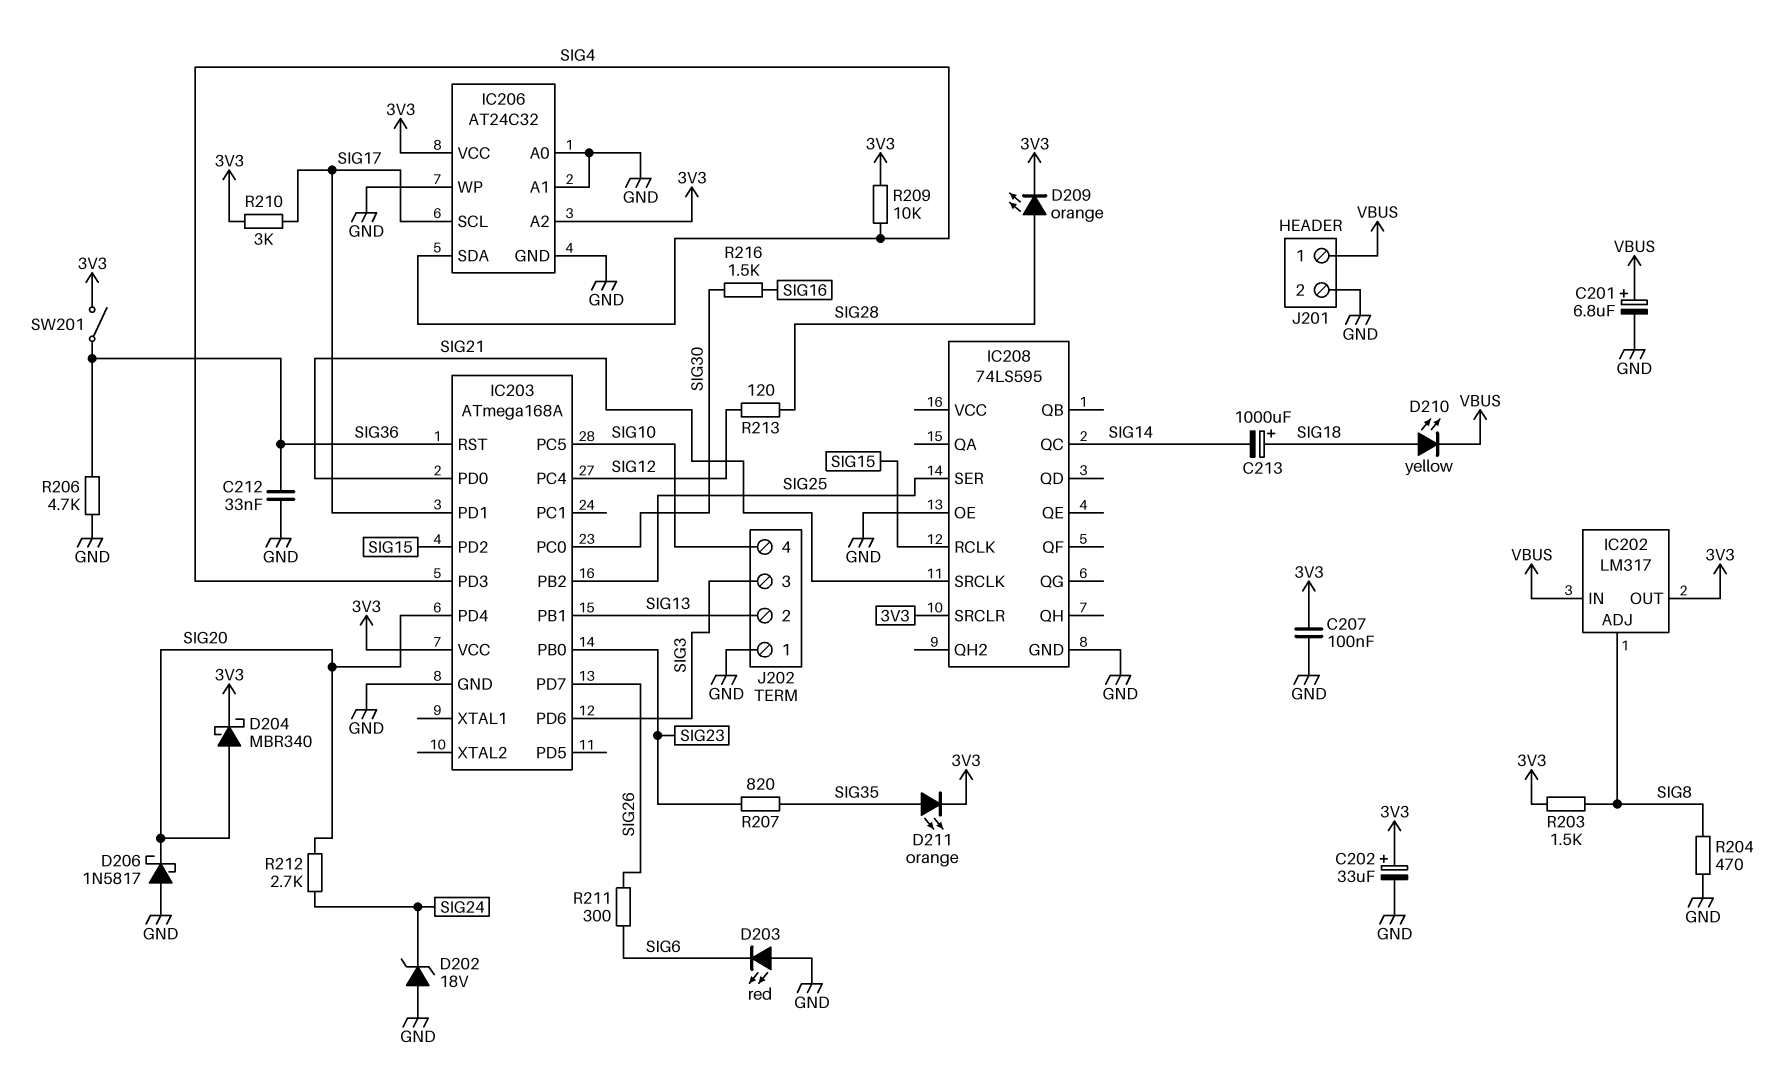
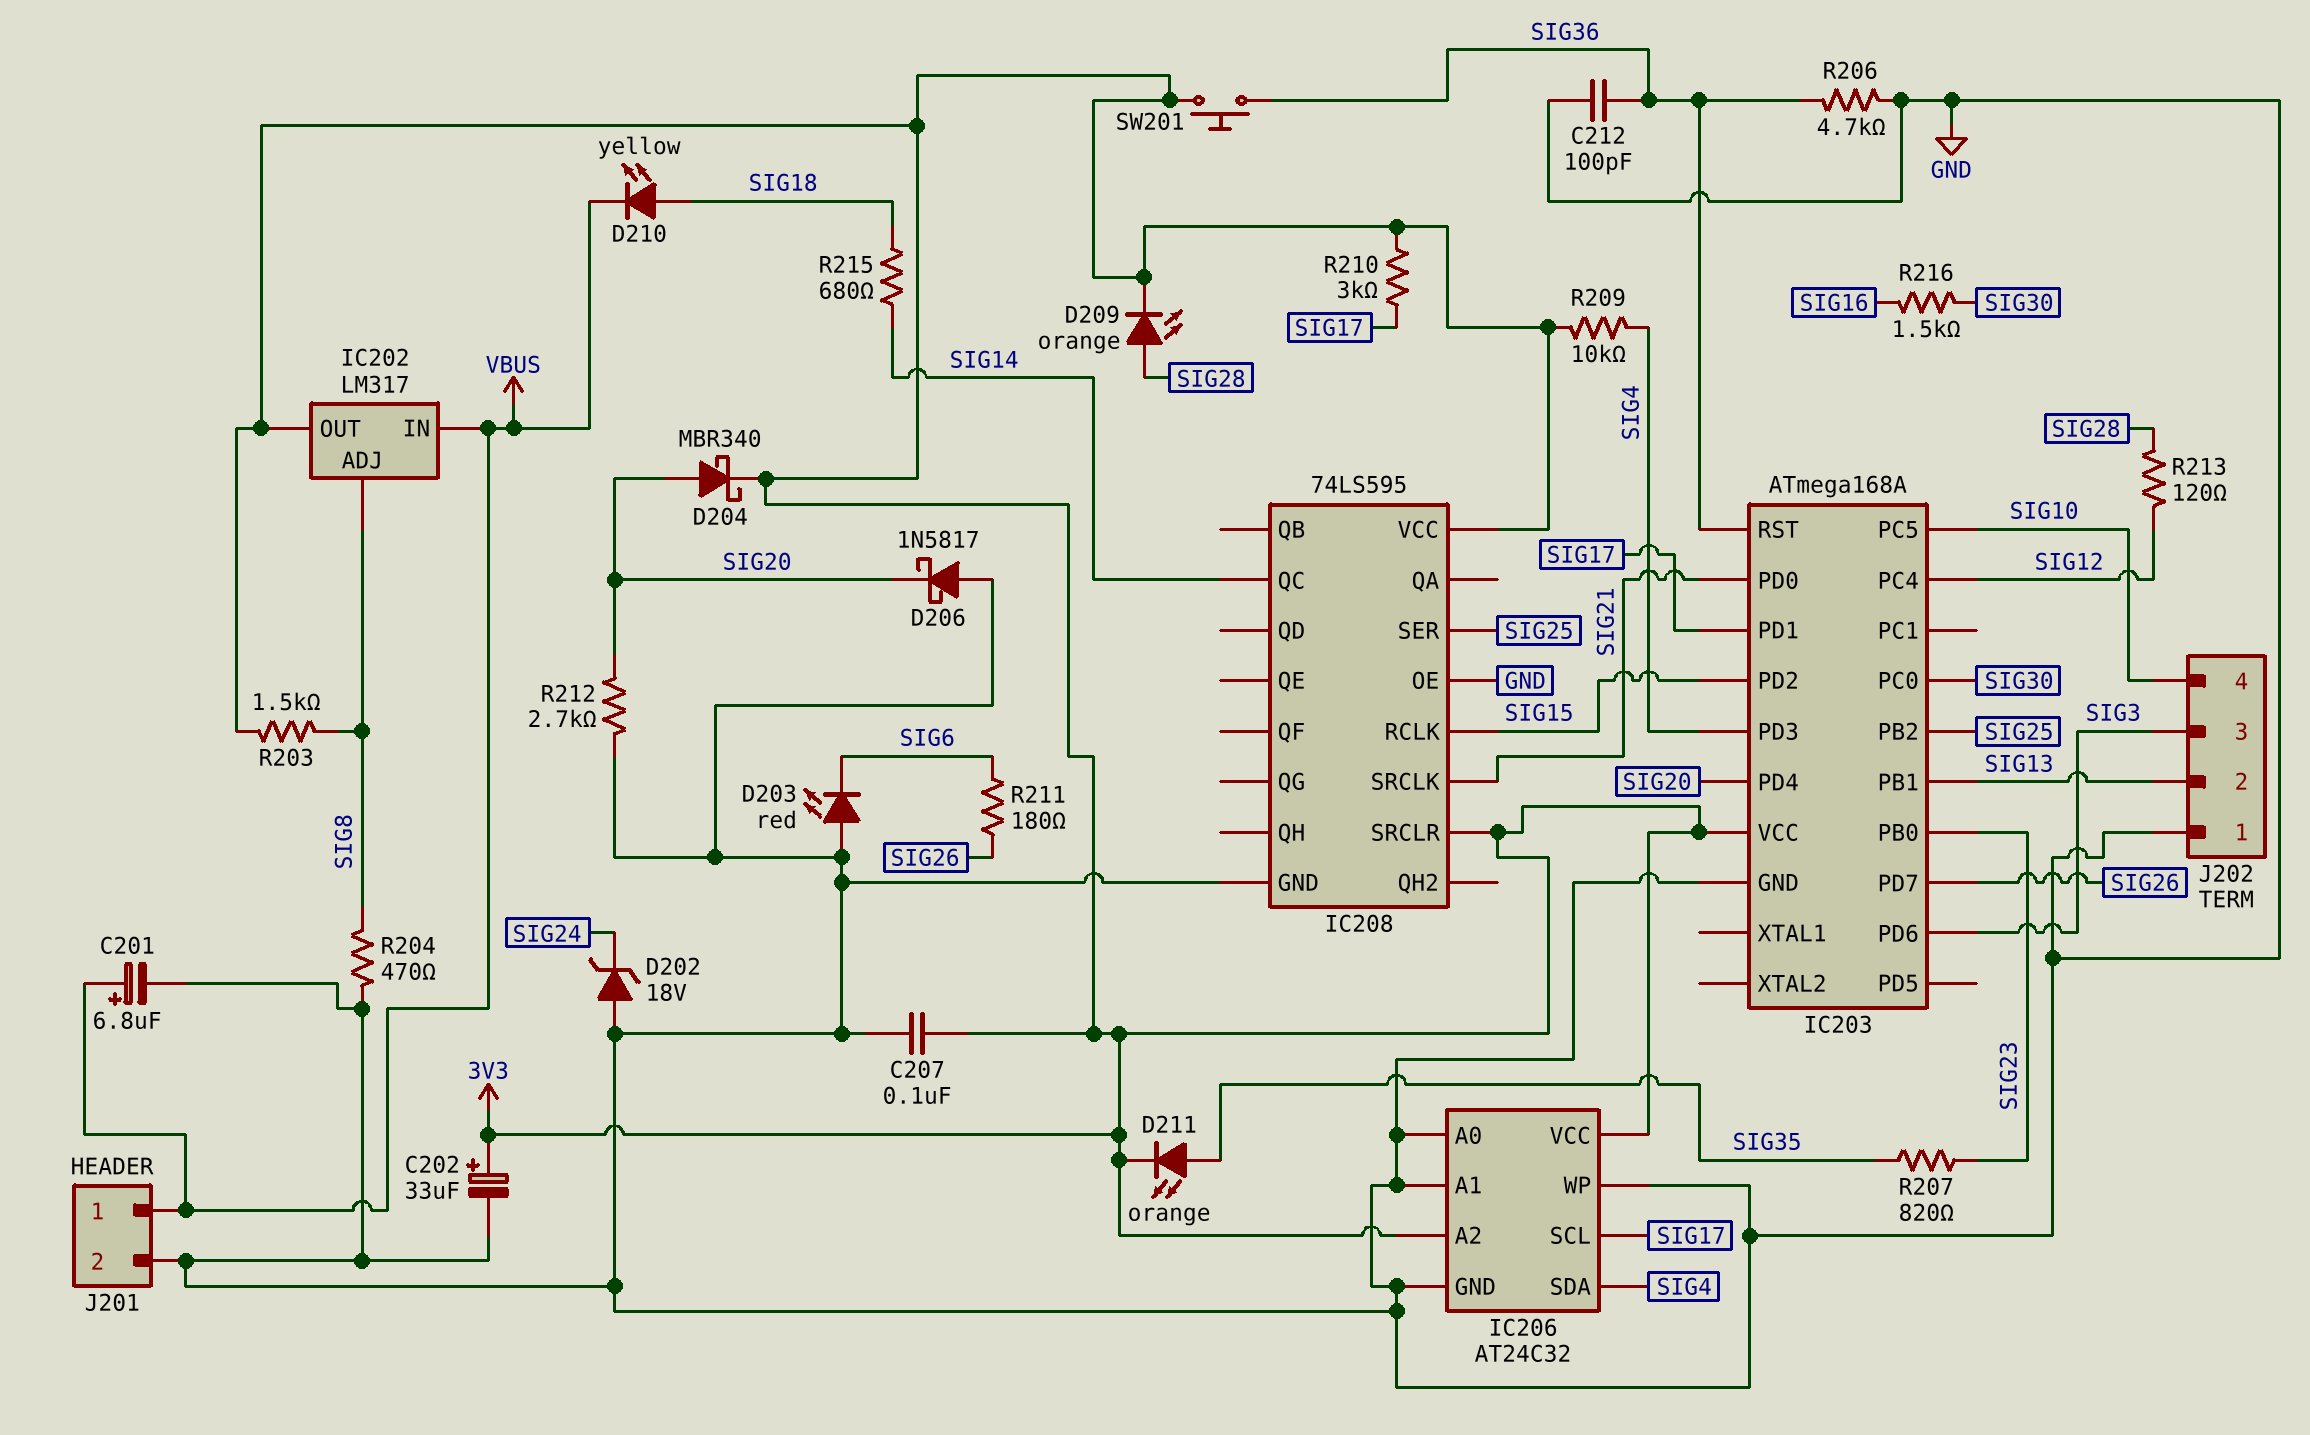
C212: 33nF (GND, SIG36) -> 100pF (GND, SIG36)
C213: 1000uF (plus SIG18, minus SIG14) -> none
IC208 pin VCC: none -> 3V3
R211: 300 (SIG6, SIG26) -> 180 (SIG6, SIG26)
R212: 2.7k (SIG20, SIG24) -> 2.7k (GND, SIG20)
R215: none -> 680 (SIG14, SIG18)
SW201: switch (3V3, SIG36) -> button (3V3, SIG36)

